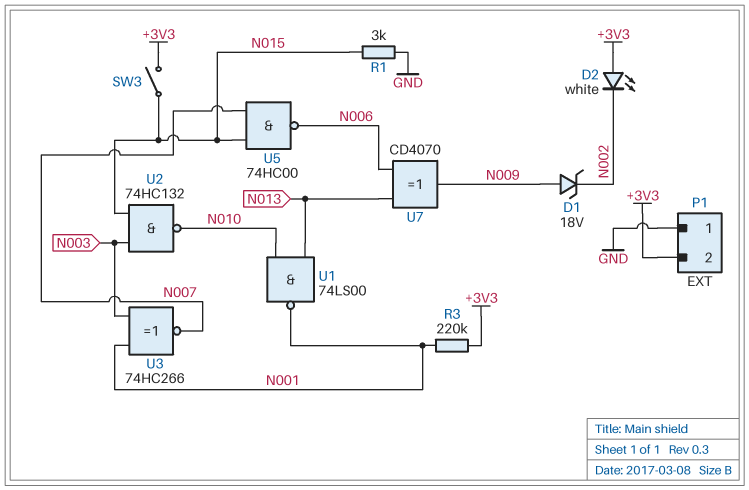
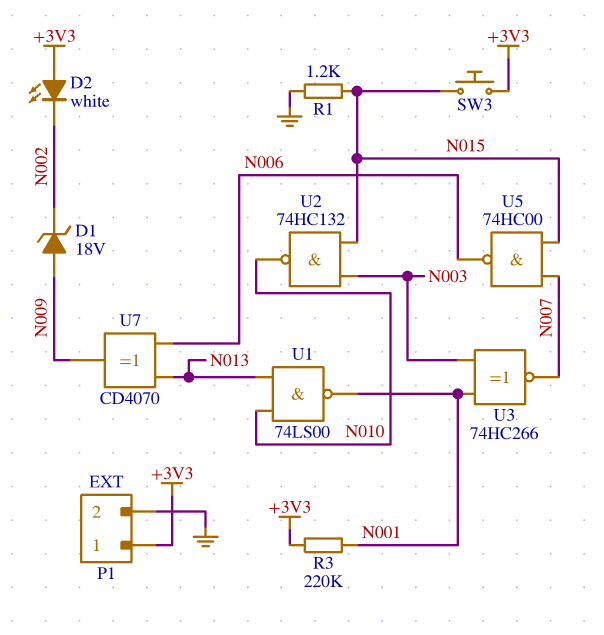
P1 pin 1: GND -> +3V3
P1 pin 2: +3V3 -> GND
R1: 3k (GND, N015) -> 1.2k (GND, N015)
SW3: switch (+3V3, N015) -> button (+3V3, N015)

